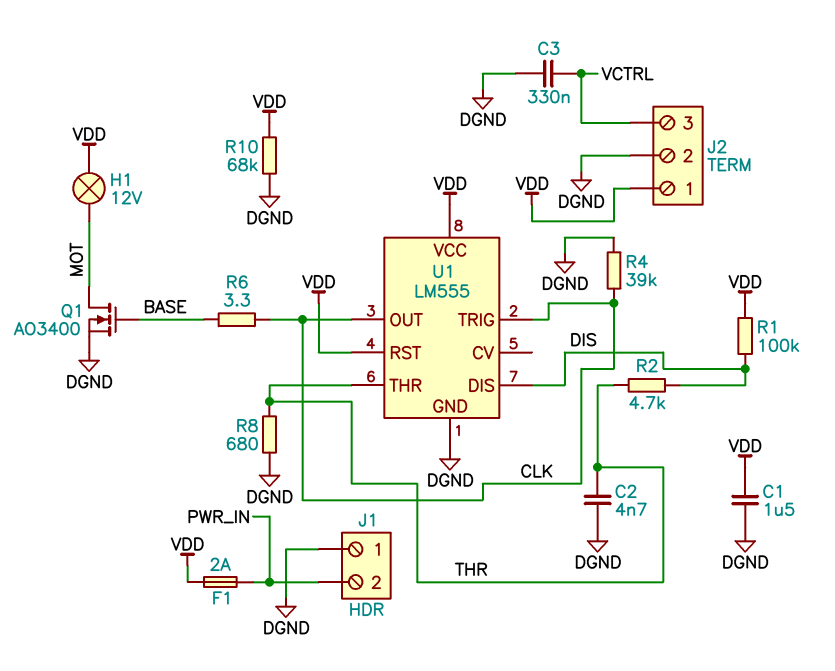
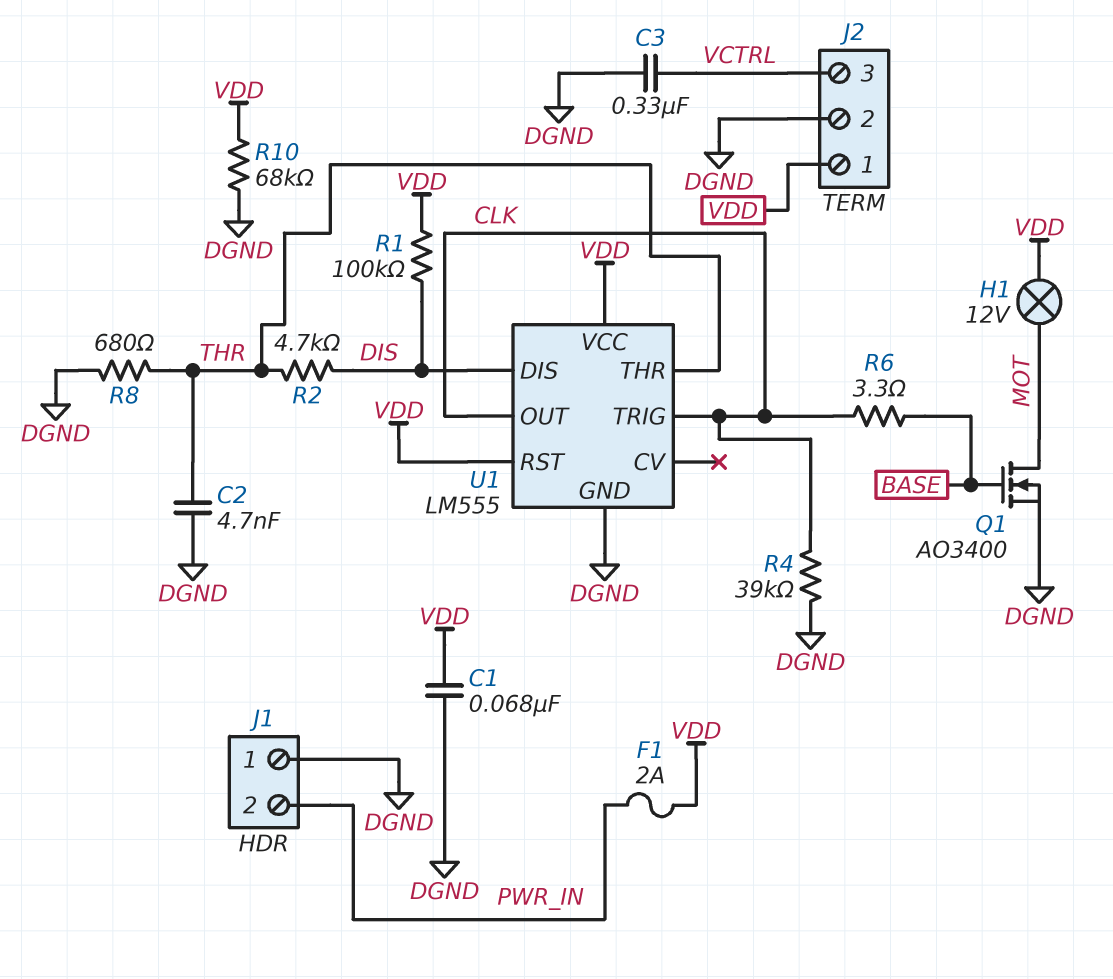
C1: 1.5uF (DGND, VDD) -> 68nF (DGND, VDD)

